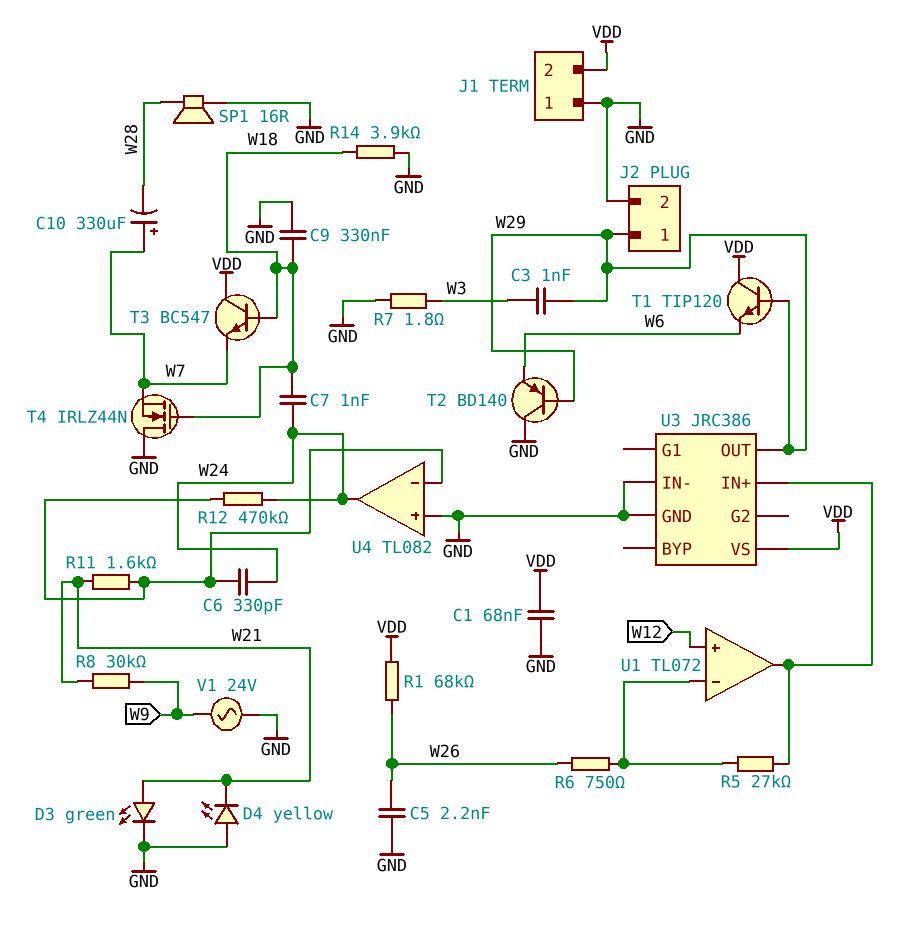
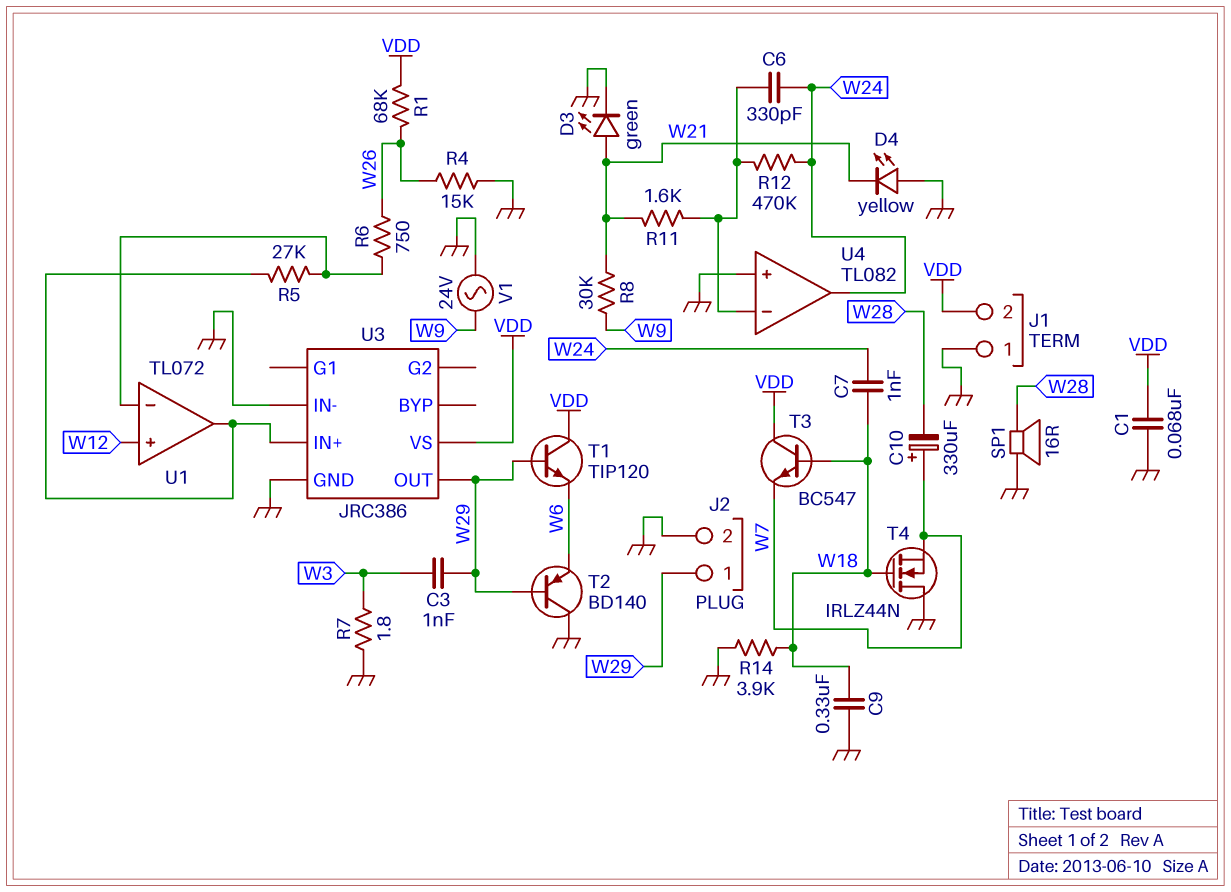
C5: 2.2nF (GND, W26) -> none
R4: none -> 15k (GND, W26)

